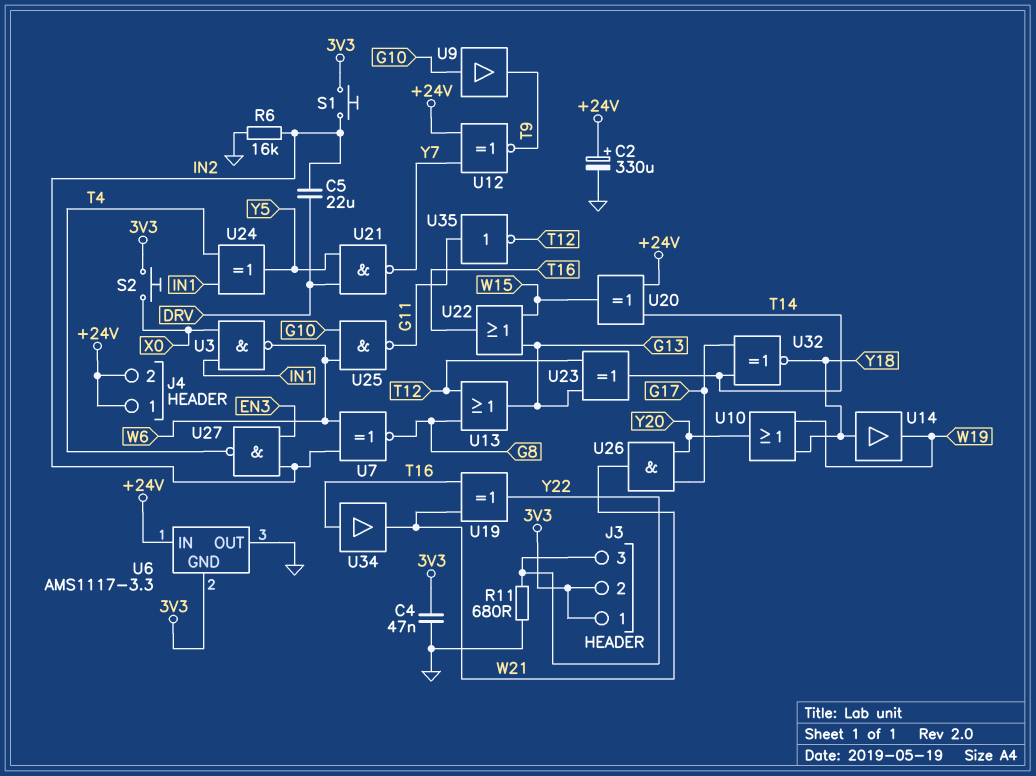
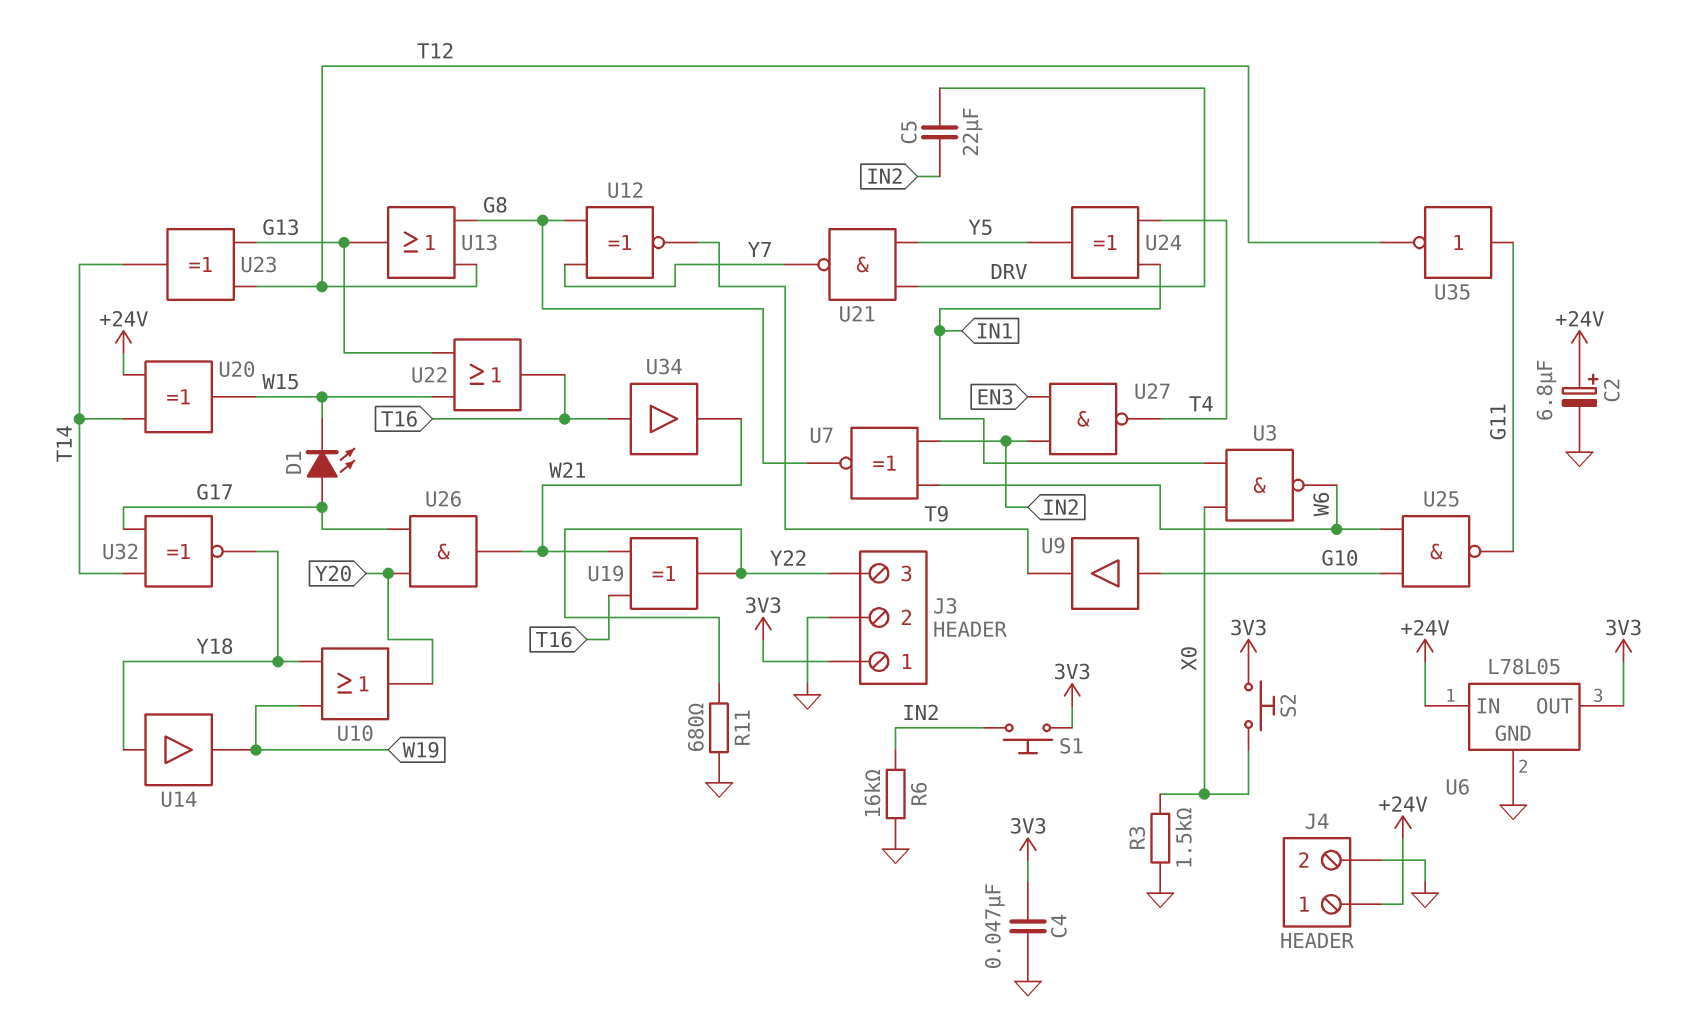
C2: 330uF (plus +24V, minus GND) -> 6.8uF (plus +24V, minus GND)
D1: none -> LED (A G17, K W15)
J3 pin 2: 3V3 -> GND
J4 pin 2: +24V -> GND
R3: none -> 1.5k (GND, X0)
U6: AMS1117-3.3 -> L78L05
U6 pin GND: 3V3 -> GND
U6 pin OUT: GND -> 3V3
U12: XNOR (in +24V, in Y7, out T9) -> XNOR (in G8, in Y7, out T9)

